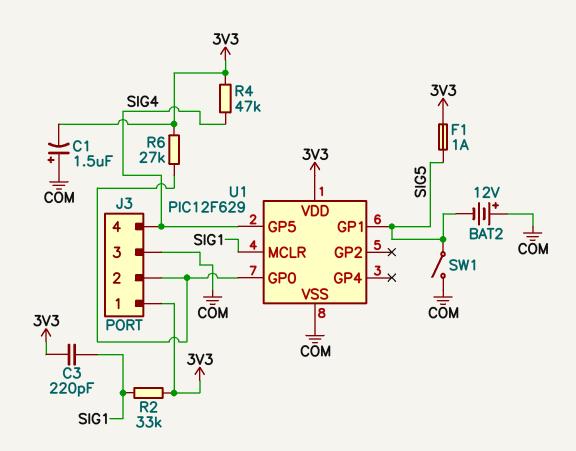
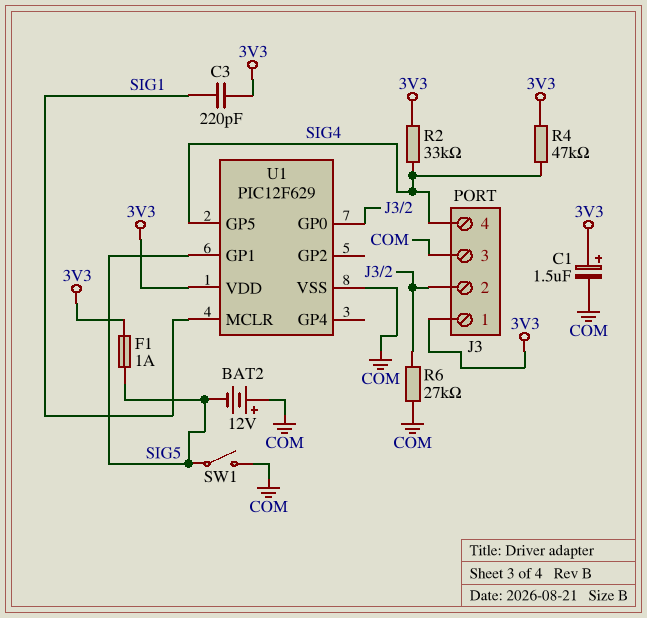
C1: 1.5uF (plus COM, minus 3V3) -> 1.5uF (plus 3V3, minus COM)
R2: 33k (3V3, SIG1) -> 33k (3V3, SIG4)
R6: 27k (3V3, J3/2) -> 27k (COM, J3/2)

